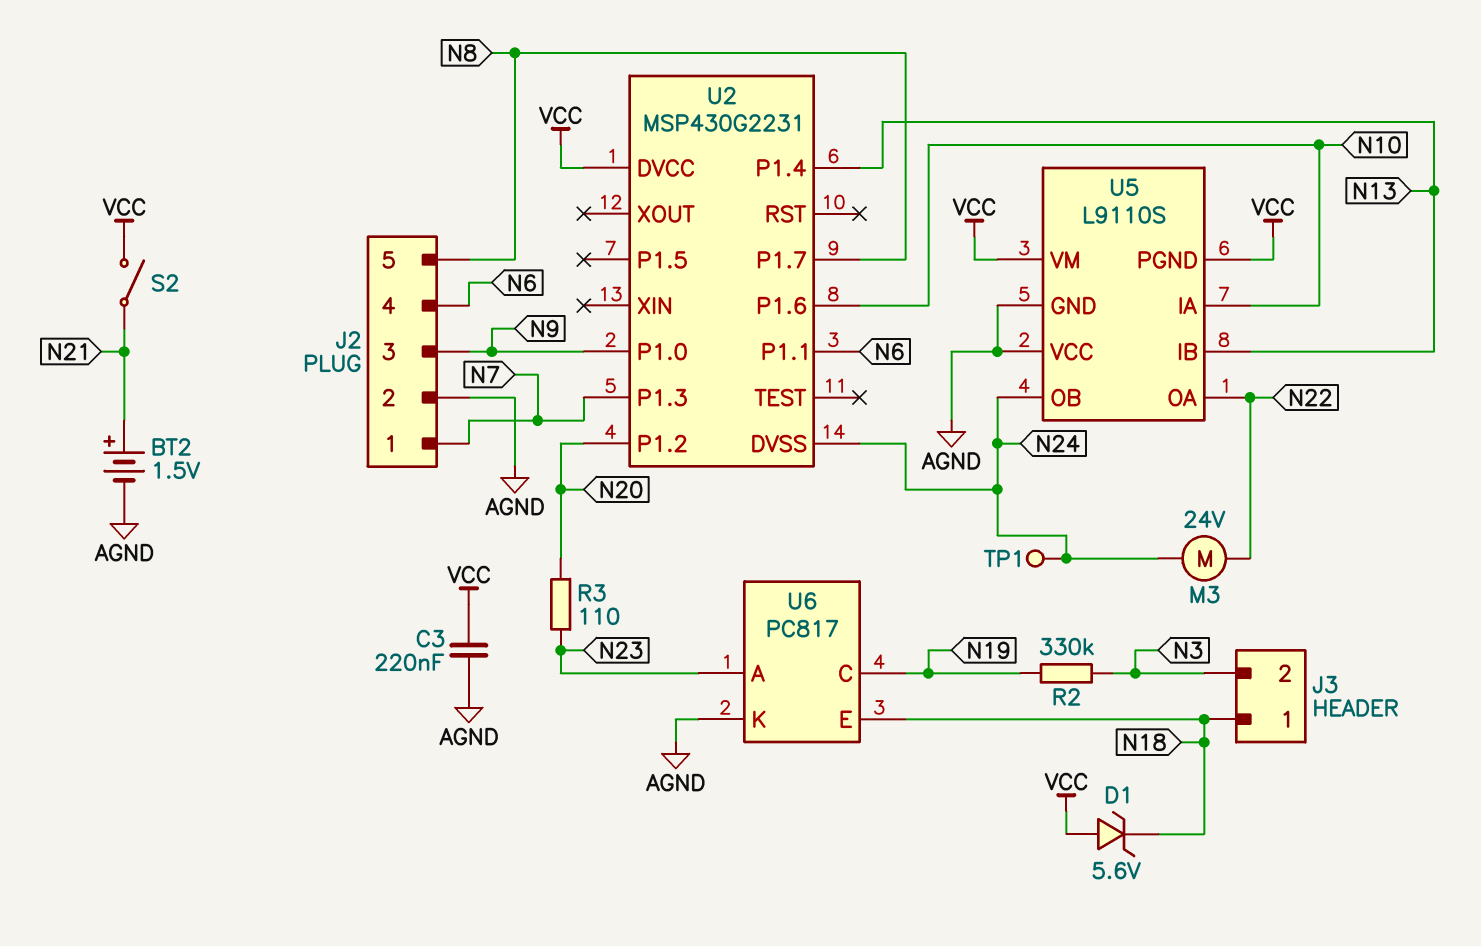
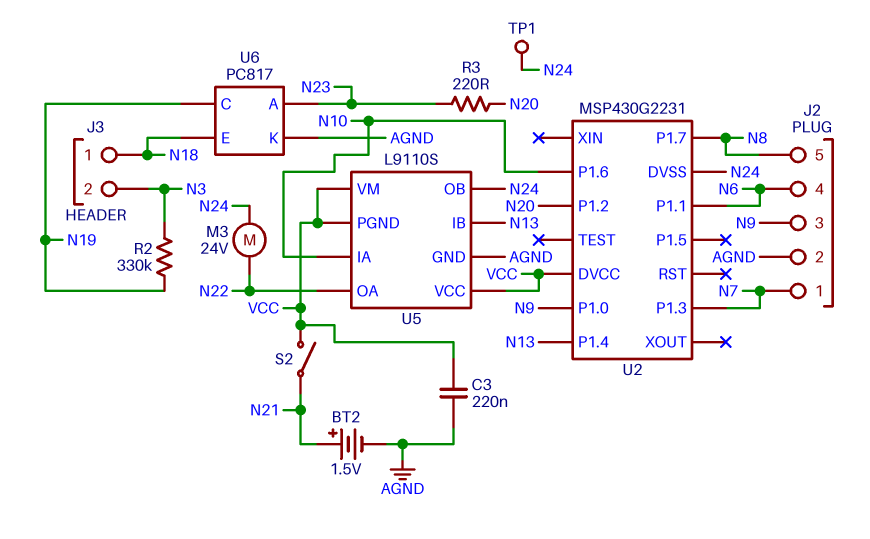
D1: zener 5.6V (A VCC, K N18) -> none
R3: 110 (N20, N23) -> 220 (N20, N23)
U5 pin VCC: AGND -> VCC

